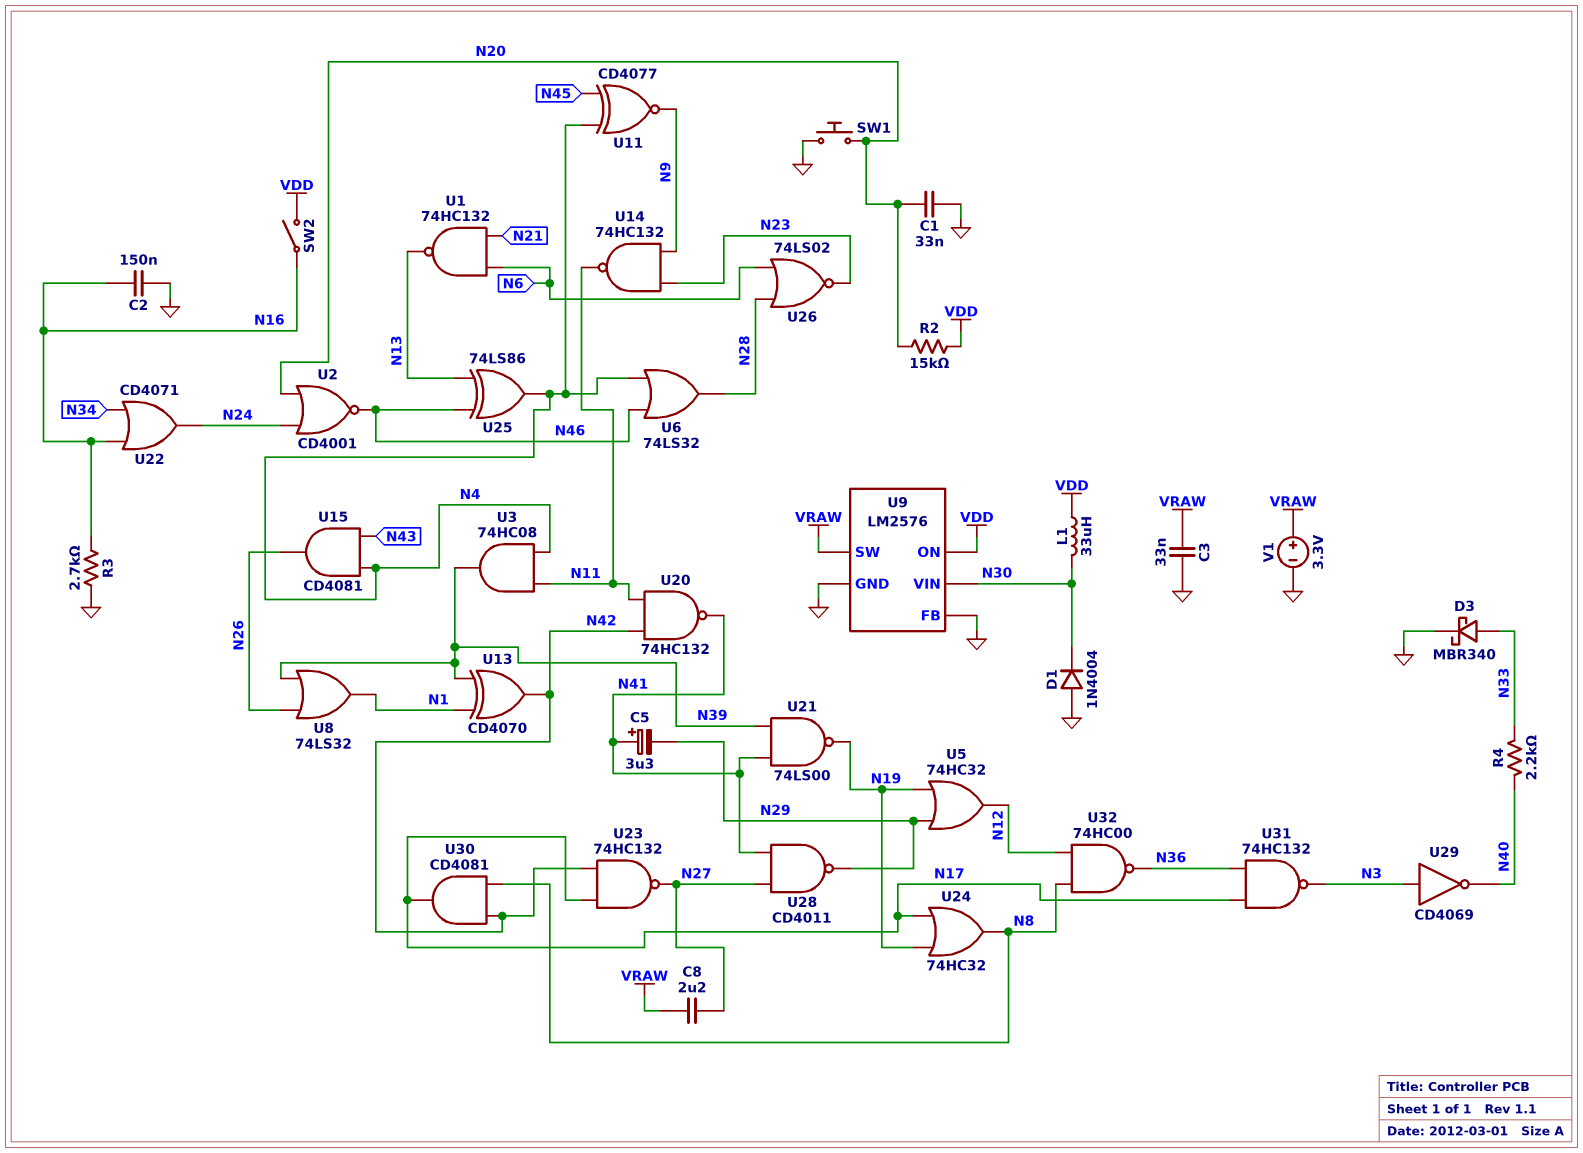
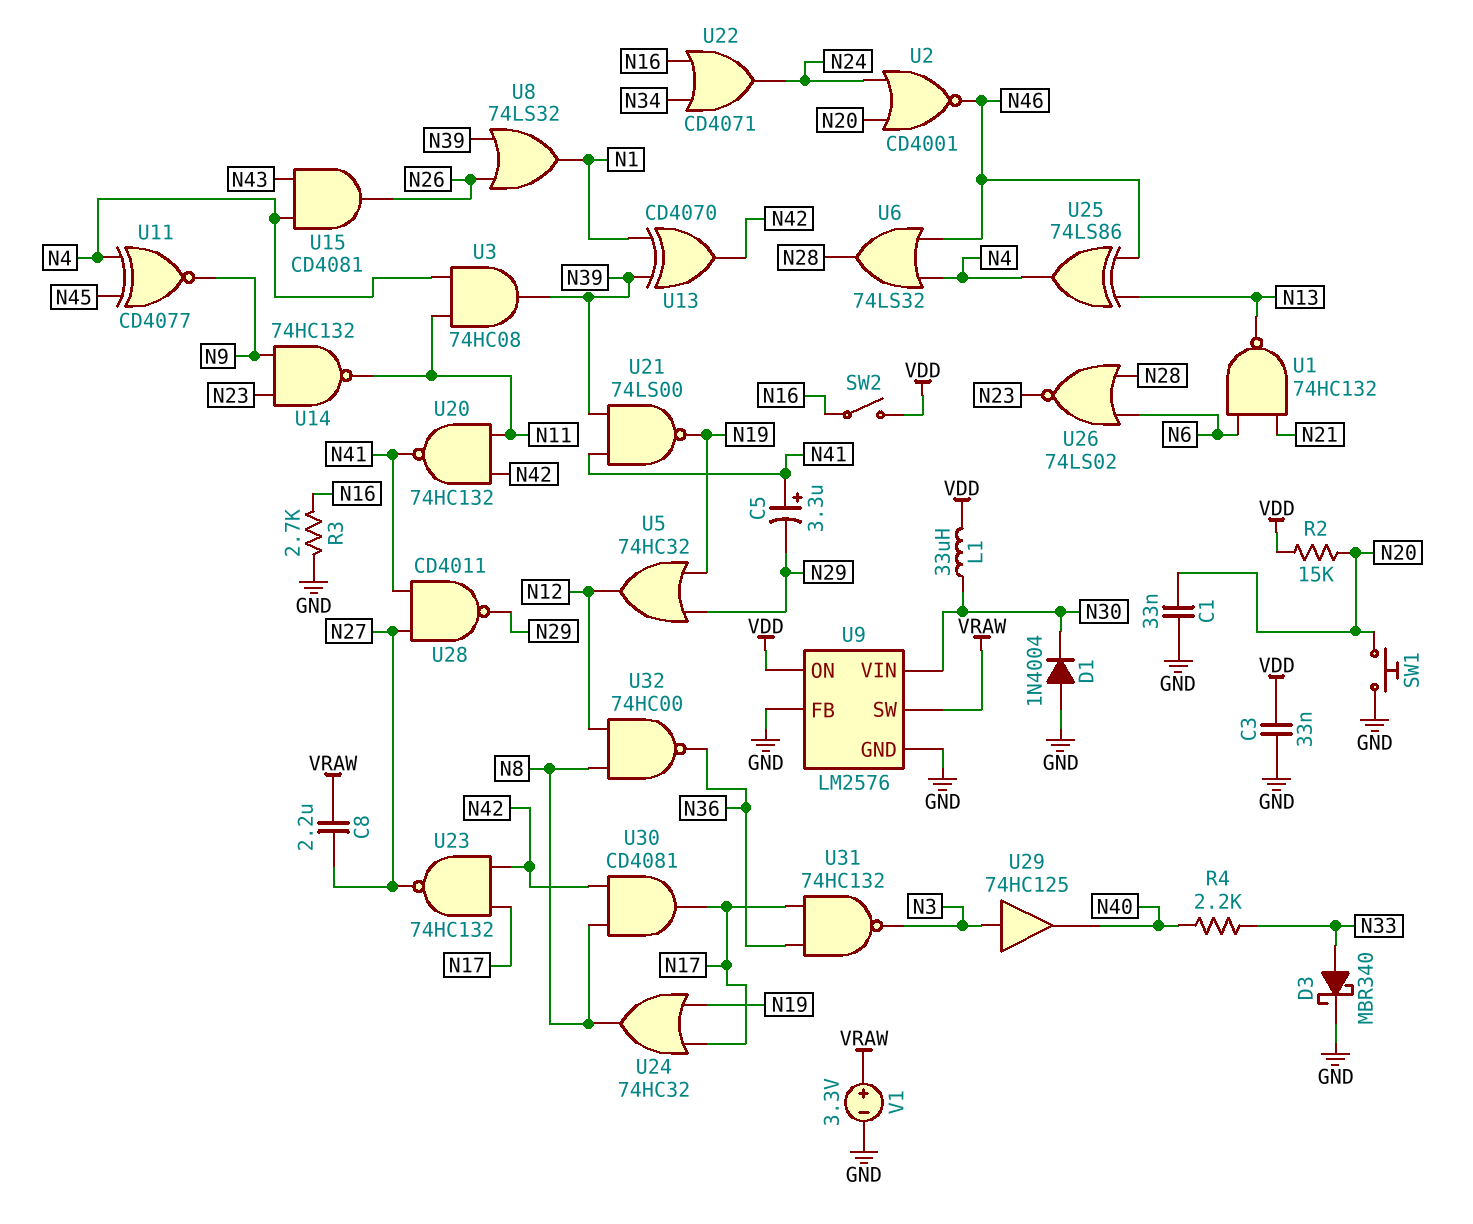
C2: 150nF (GND, N16) -> none
C3: 33nF (GND, VRAW) -> 33nF (GND, VDD)
U29: NOT CD4069 (in N3, out N40) -> buffer 74HC125 (in N3, out N40)

